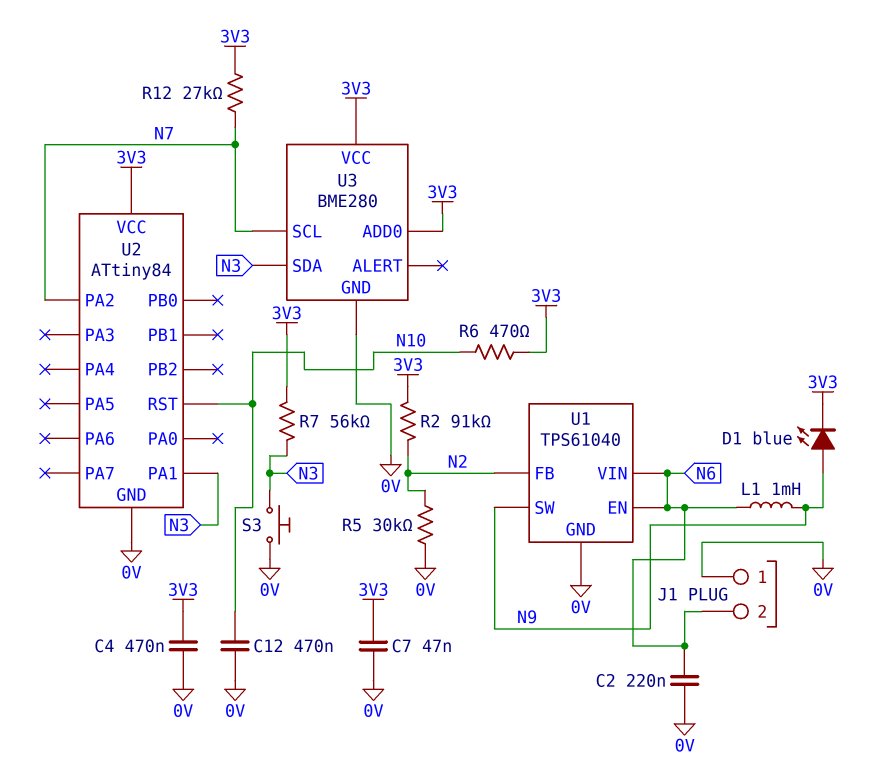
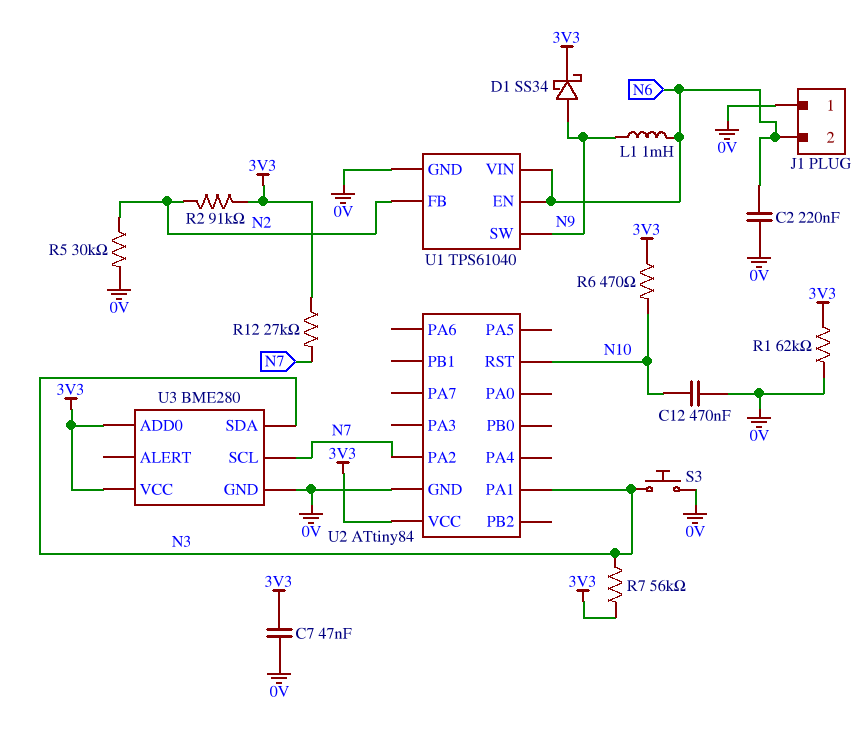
C4: 470nF (0V, 3V3) -> none
D1: LED blue (A N9, K 3V3) -> schottky SS34 (A N9, K 3V3)
R1: none -> 62k (0V, 3V3)

